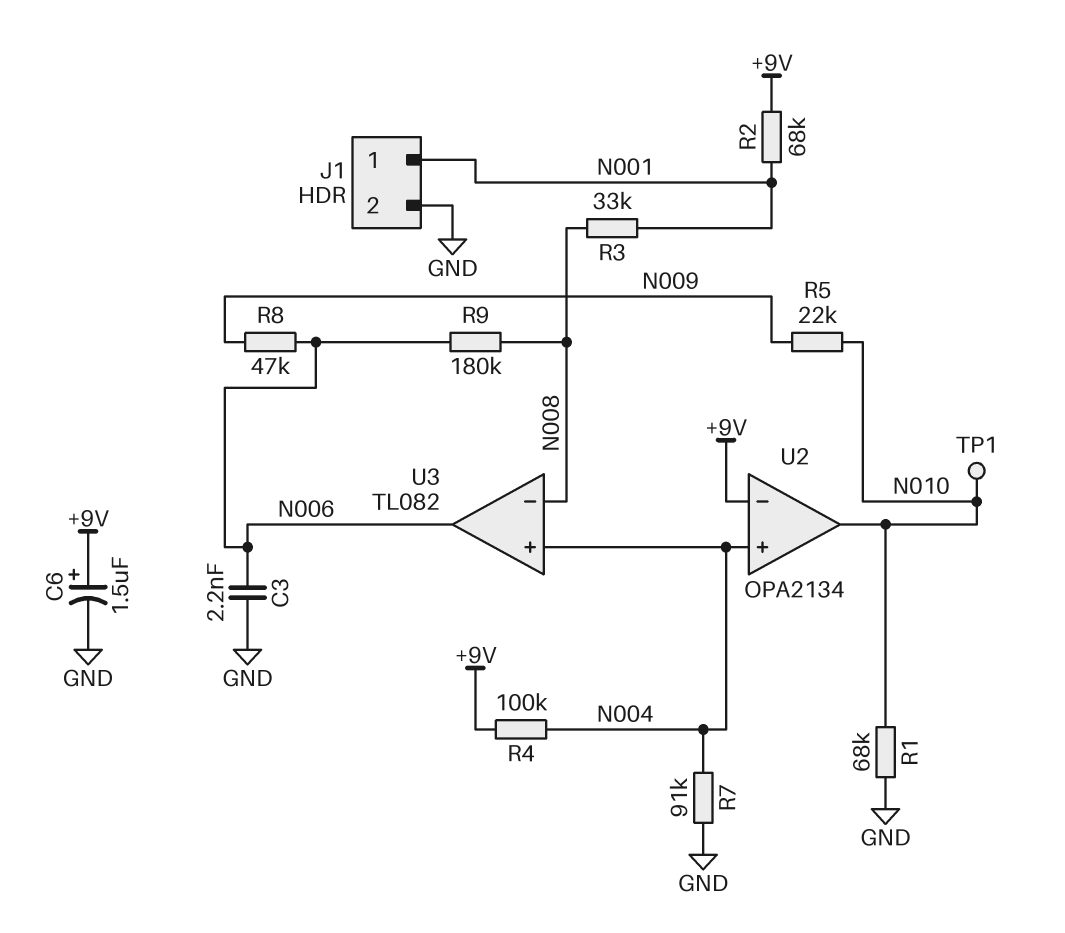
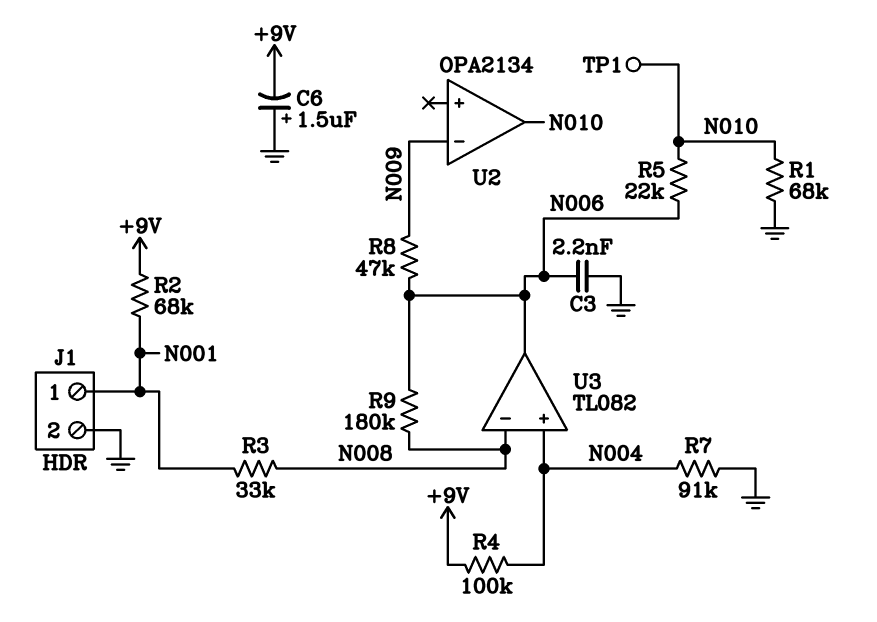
C6: 1.5uF (plus +9V, minus GND) -> 1.5uF (plus GND, minus +9V)
R5: 22k (N009, N010) -> 22k (N006, N010)
U2 pin in+: N004 -> none
U2 pin in-: +9V -> N009

